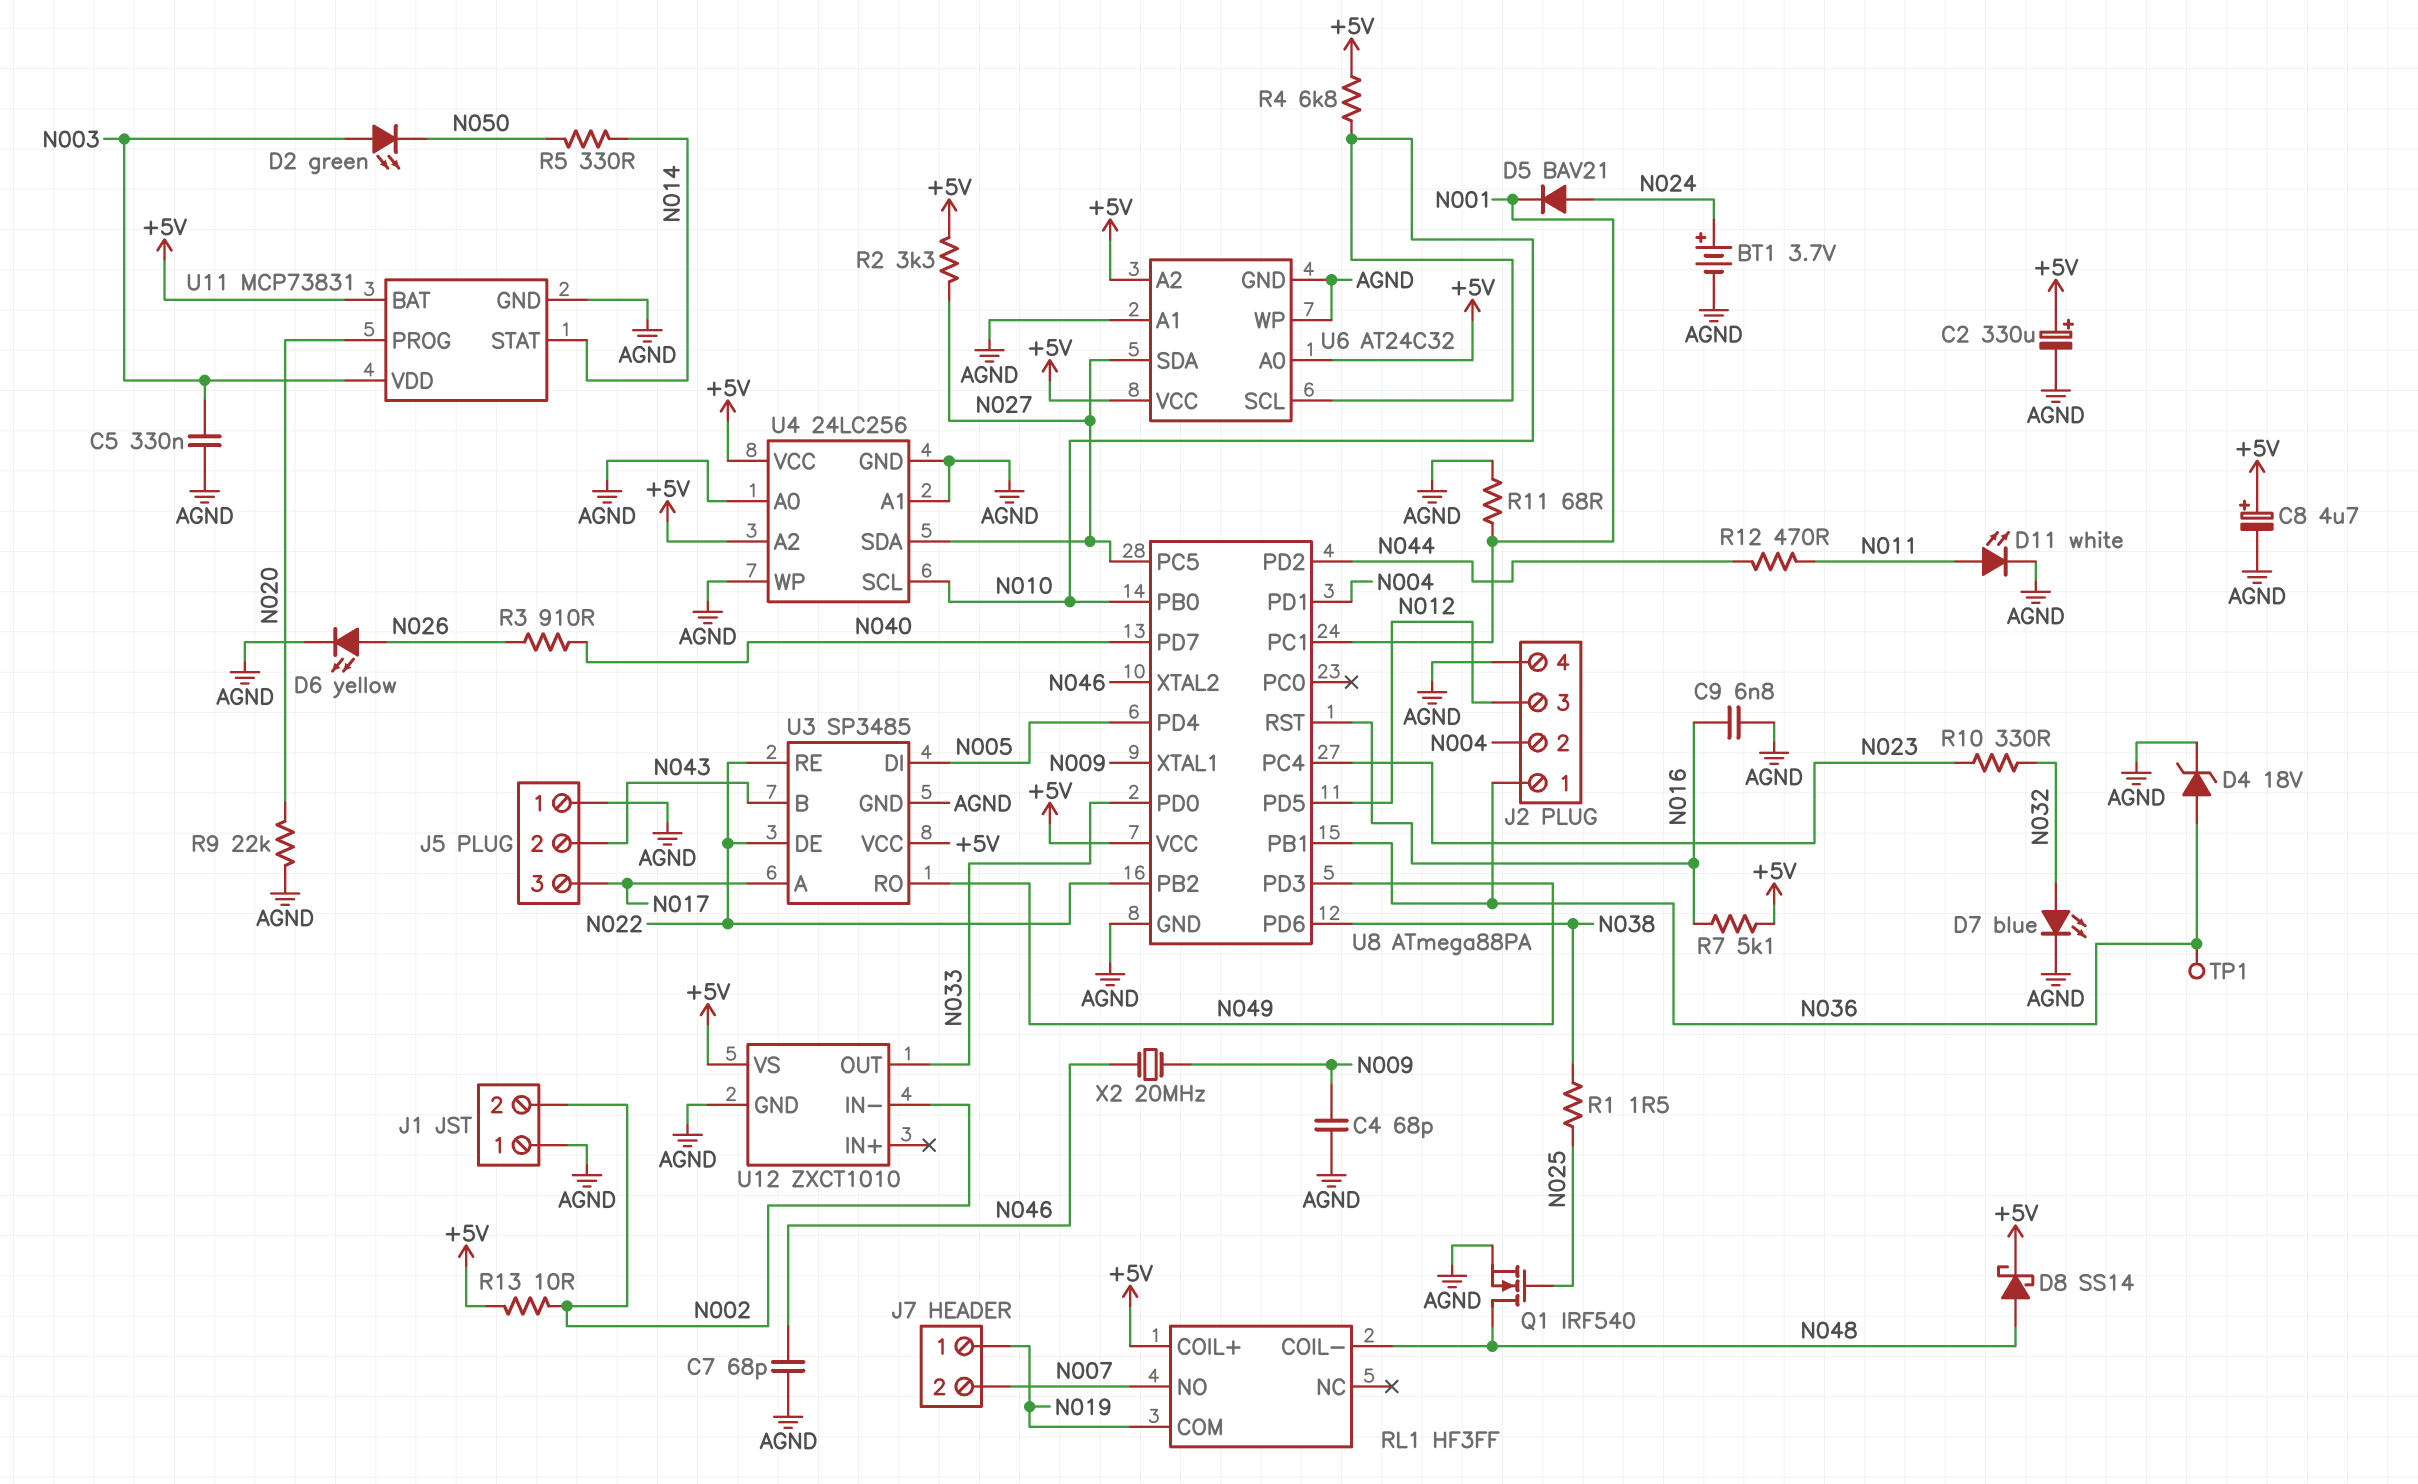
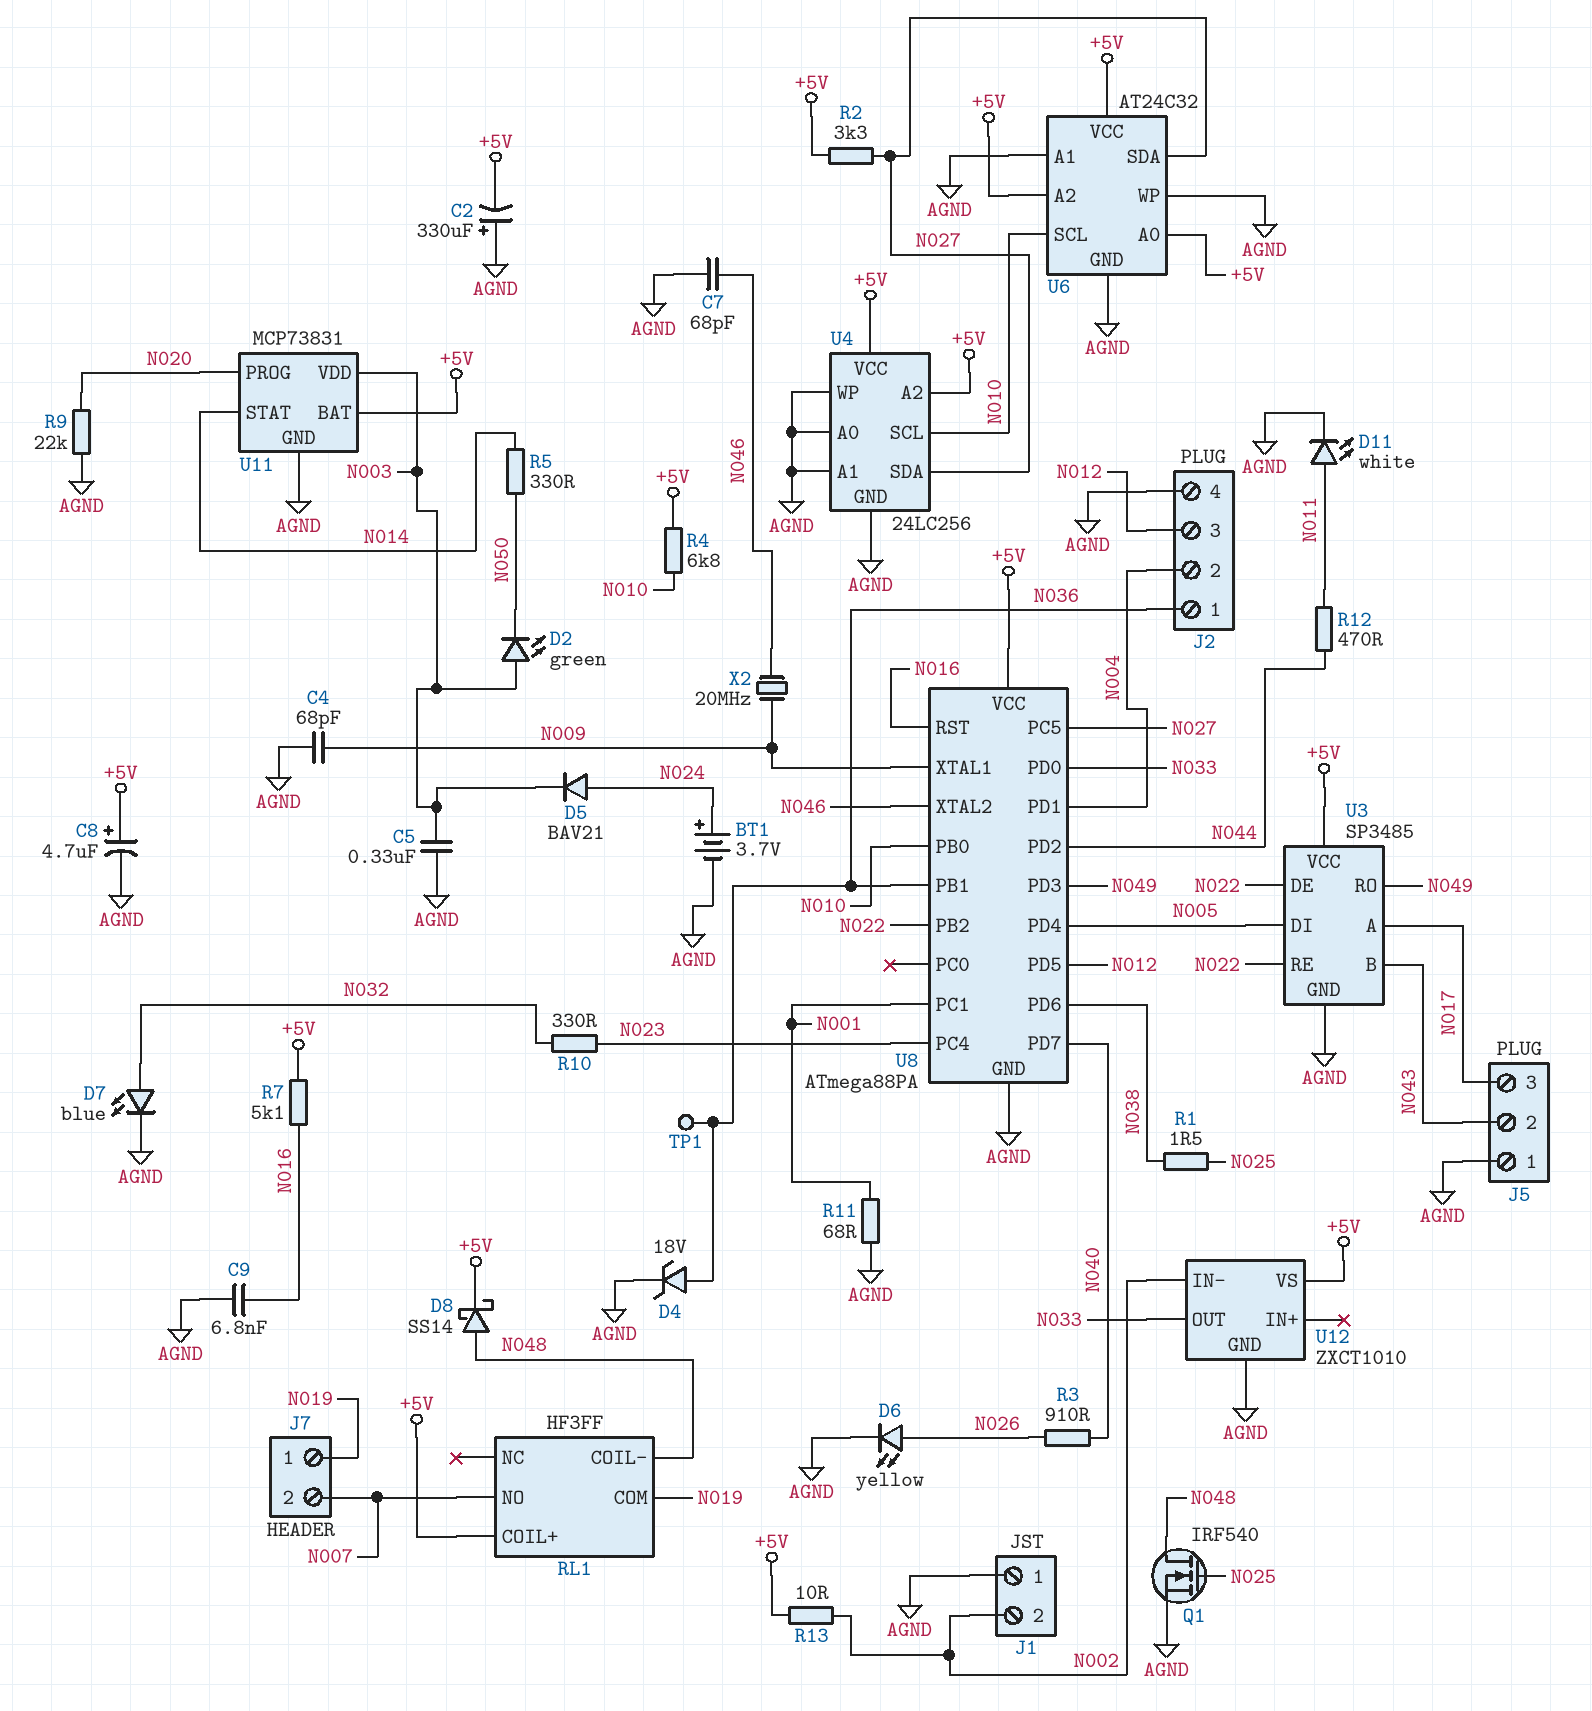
C2: 330uF (plus +5V, minus AGND) -> 330uF (plus AGND, minus +5V)
D5: diode BAV21 (A N024, K N001) -> diode BAV21 (A N024, K N003)

